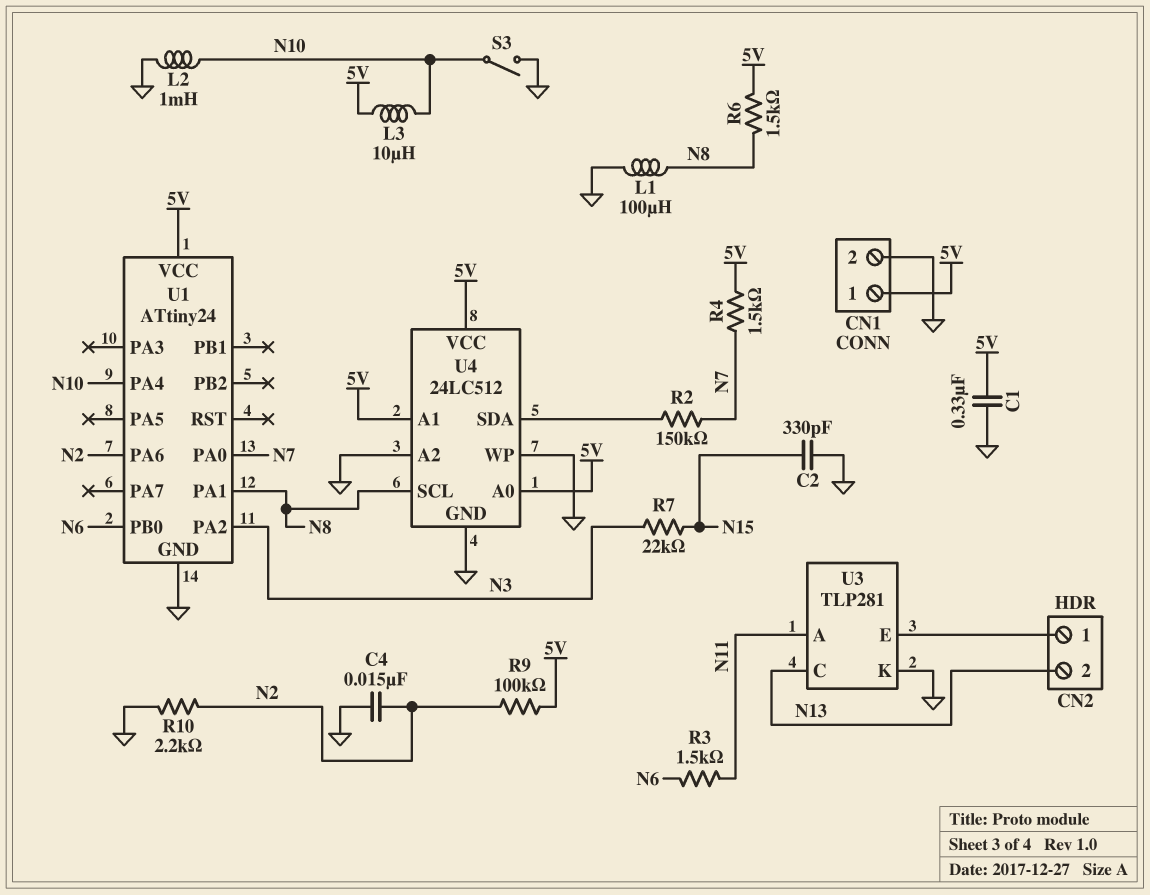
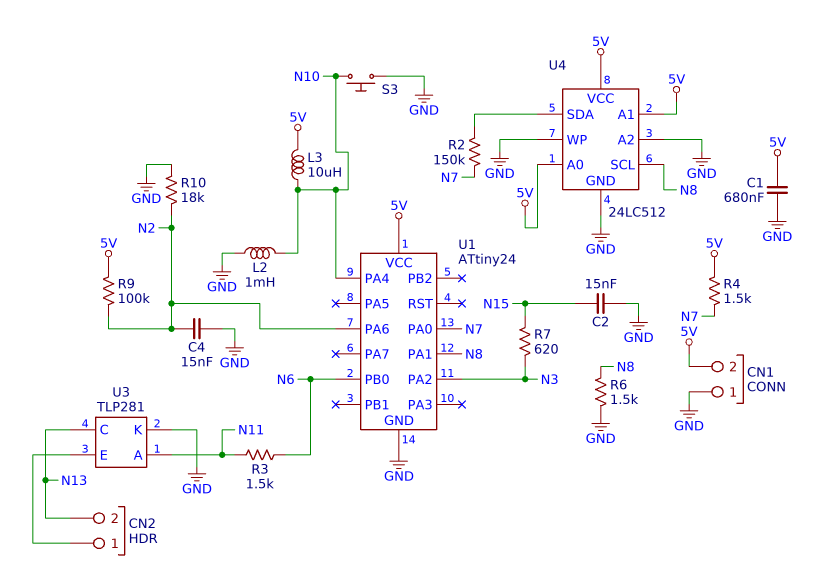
C1: 330nF (5V, GND) -> 680nF (5V, GND)
C2: 330pF (GND, N15) -> 15nF (GND, N15)
CN1 pin 1: 5V -> GND
CN1 pin 2: GND -> 5V
L1: 100uH (GND, N8) -> none
R6: 1.5k (5V, N8) -> 1.5k (GND, N8)
R7: 22k (N3, N15) -> 620 (N3, N15)
R10: 2.2k (GND, N2) -> 18k (GND, N2)
S3: switch (GND, N10) -> button (GND, N10)

